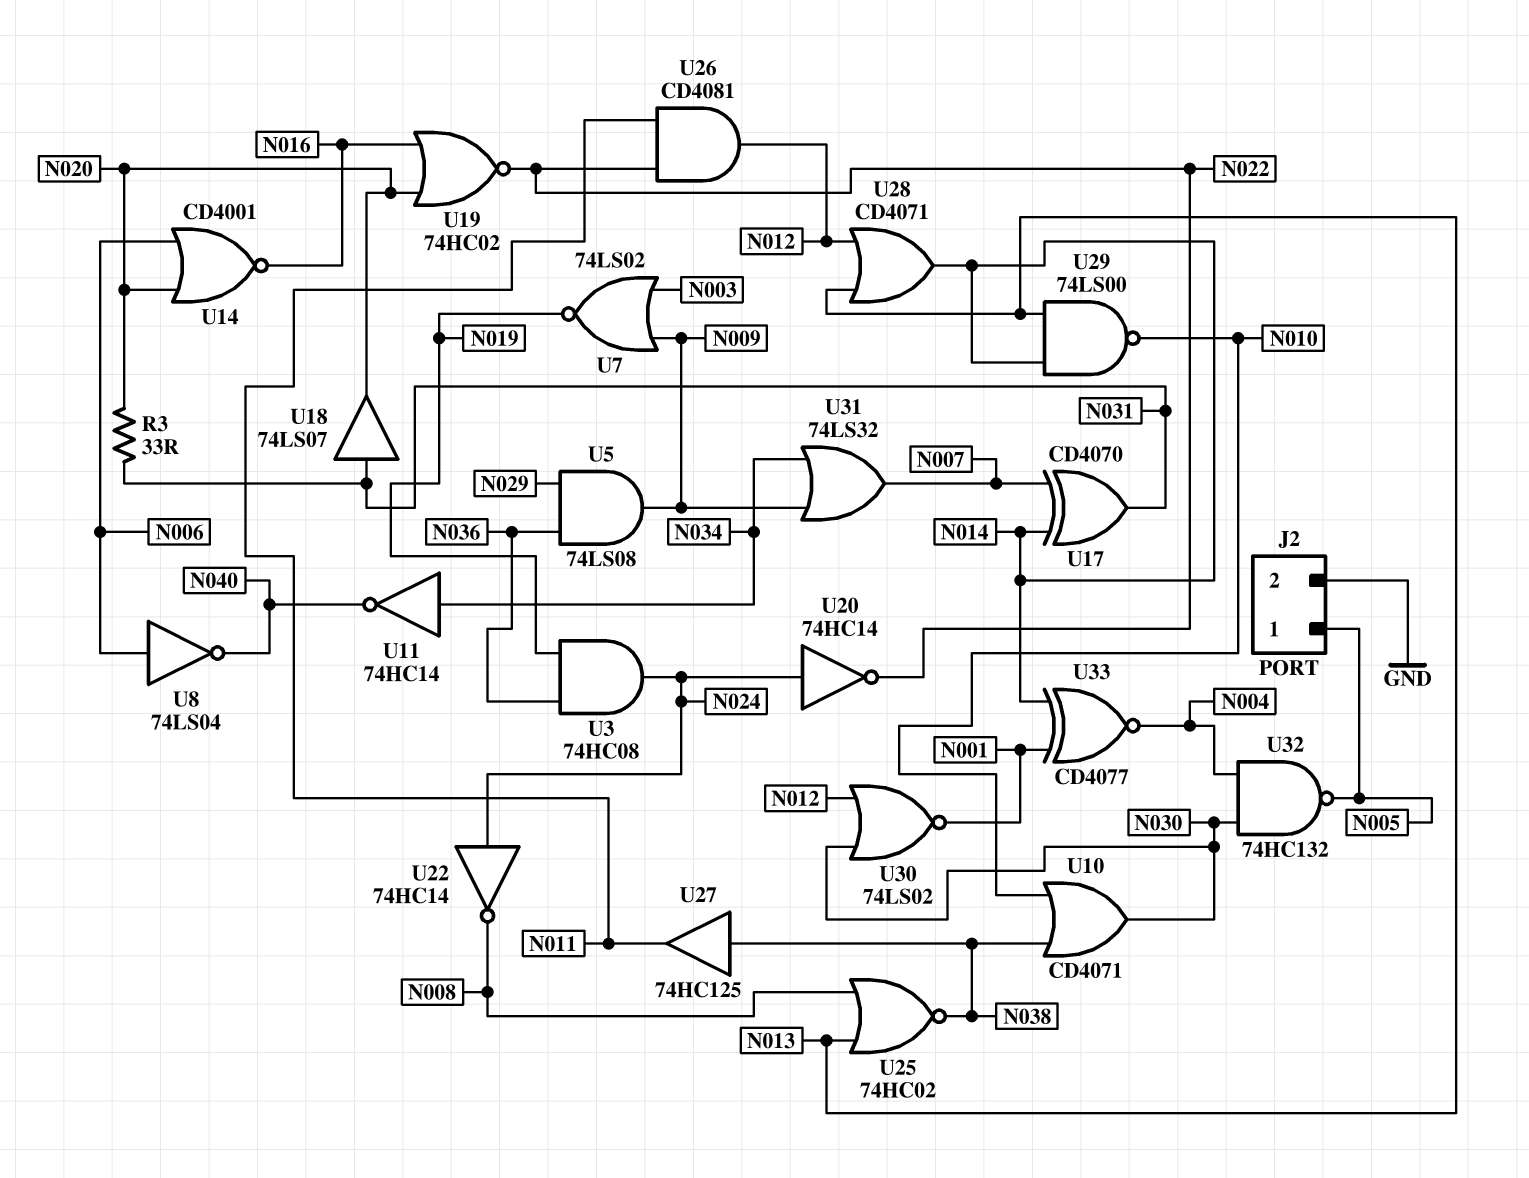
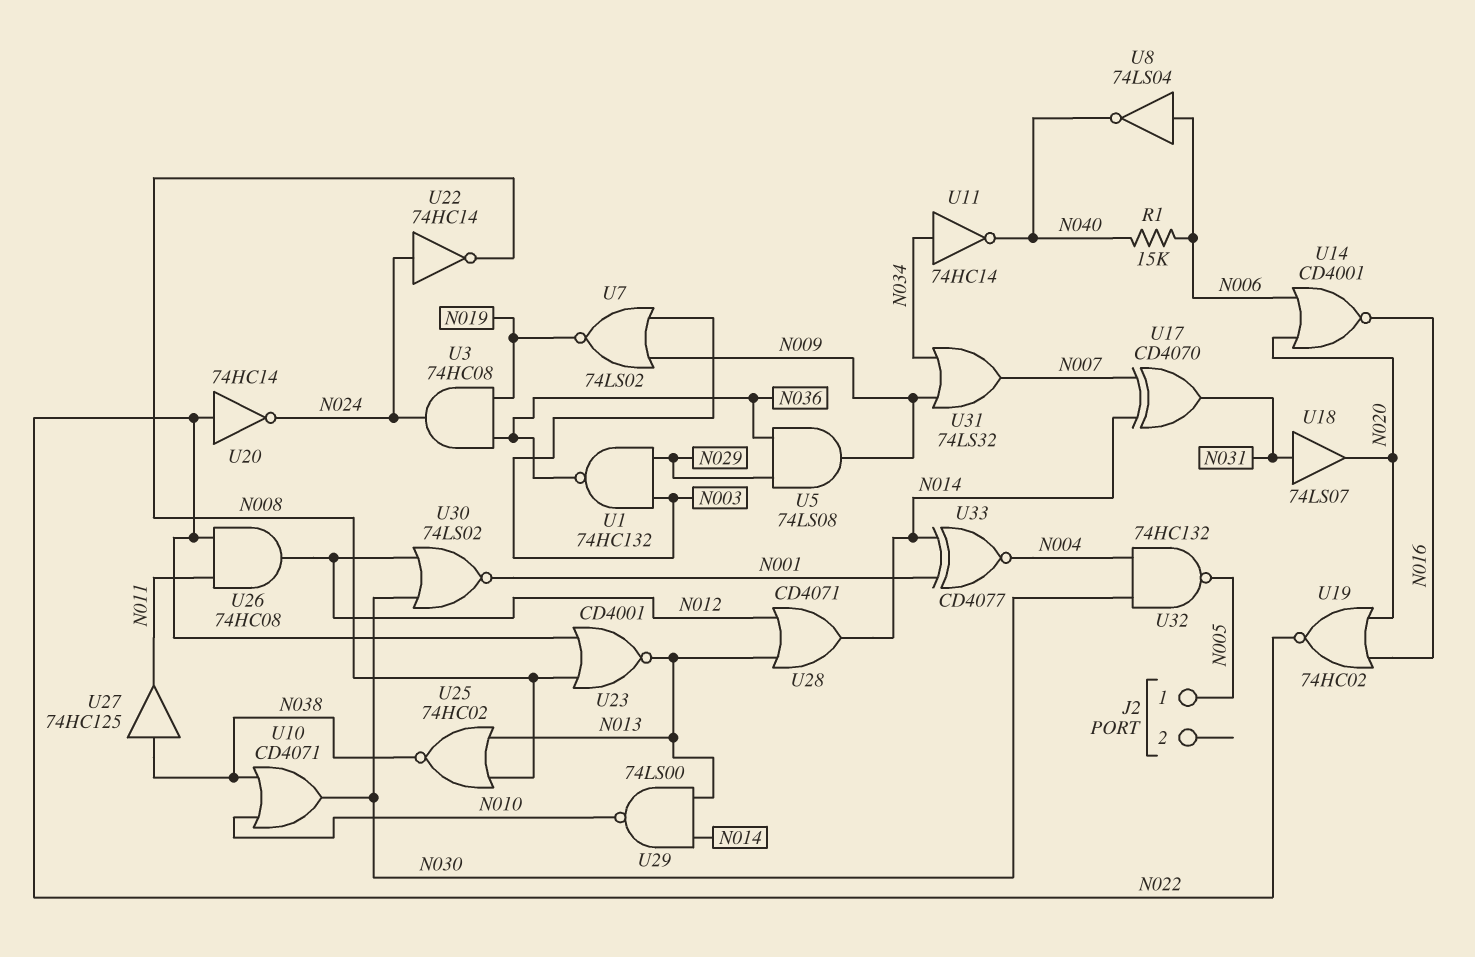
J2 pin 2: GND -> none
R1: none -> 15k (N006, N040)
R3: 33 (N020, N031) -> none
U1: none -> NAND 74HC132 (in N003, in N029, out N036)
U20: NOT 74HC14 (in N024, out N022) -> NOT 74HC14 (in N022, out N024)
U23: none -> NOR CD4001 (in N008, in N022, out N013)
U26: AND CD4081 (in N011, in N022, out N012) -> AND 74HC08 (in N011, in N022, out N012)

